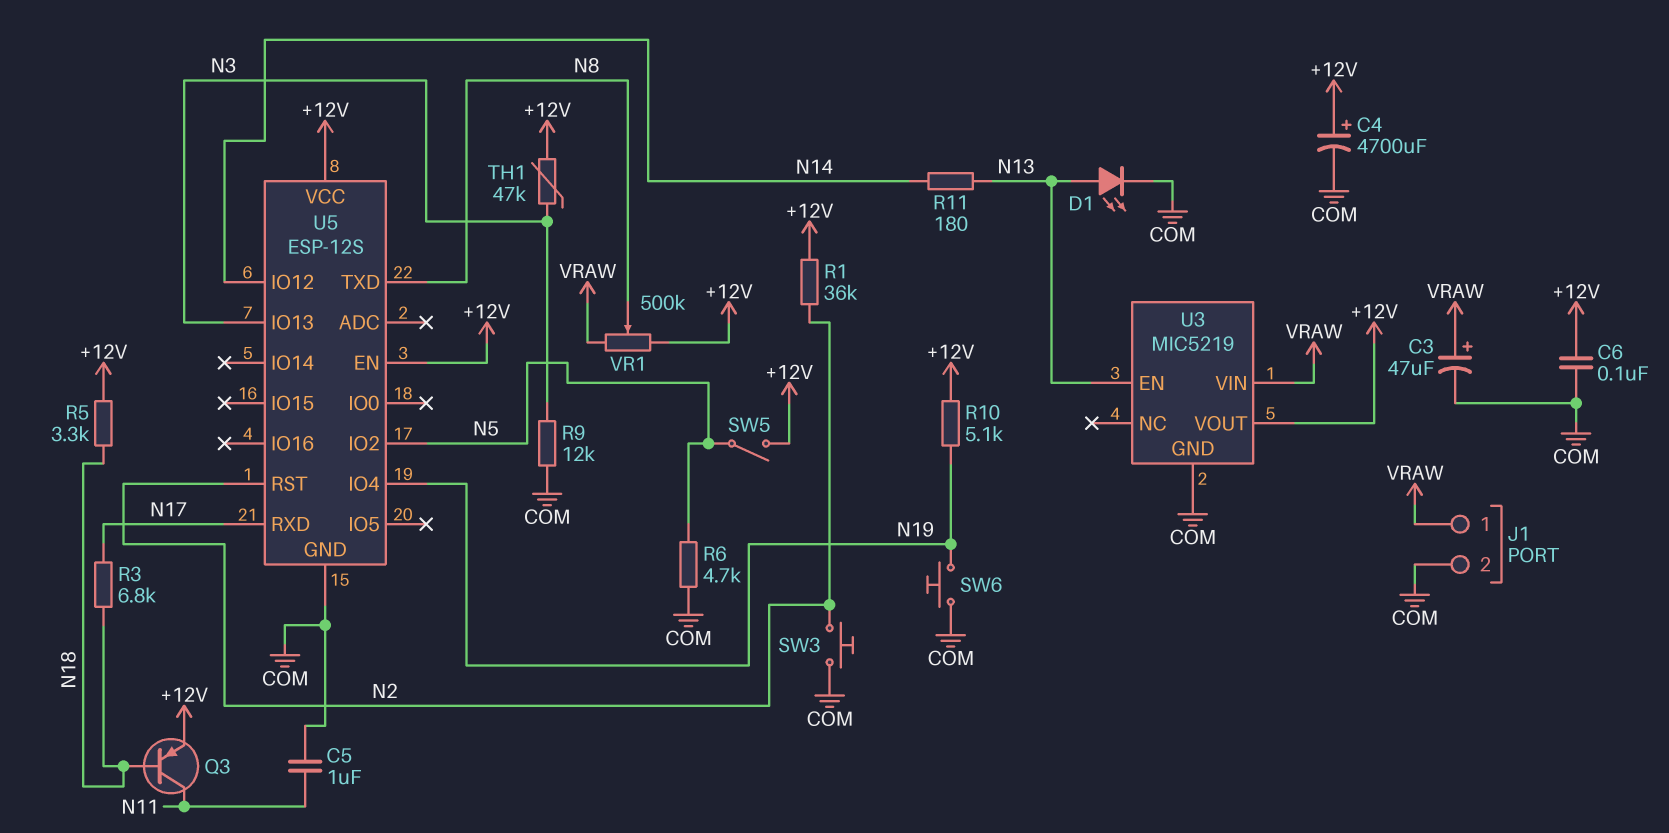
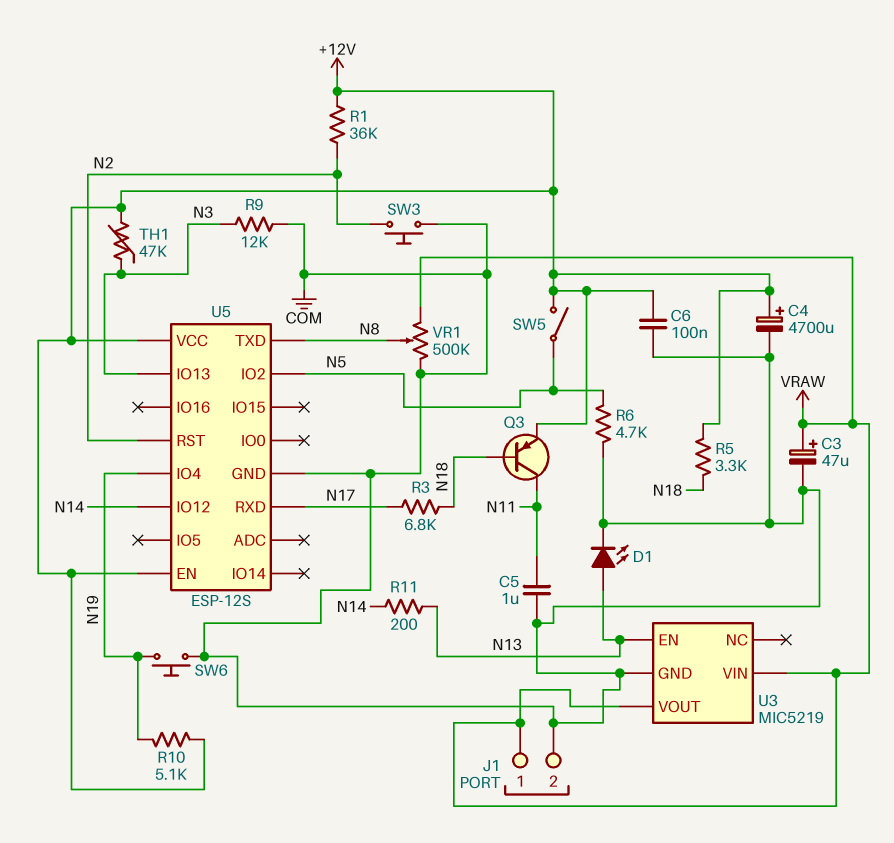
R11: 180 (N13, N14) -> 200 (N13, N14)
U3 pin VOUT: +12V -> VRAW
VR1: 500k (+12V, VRAW, wiper N8) -> 500k (COM, VRAW, wiper N8)

